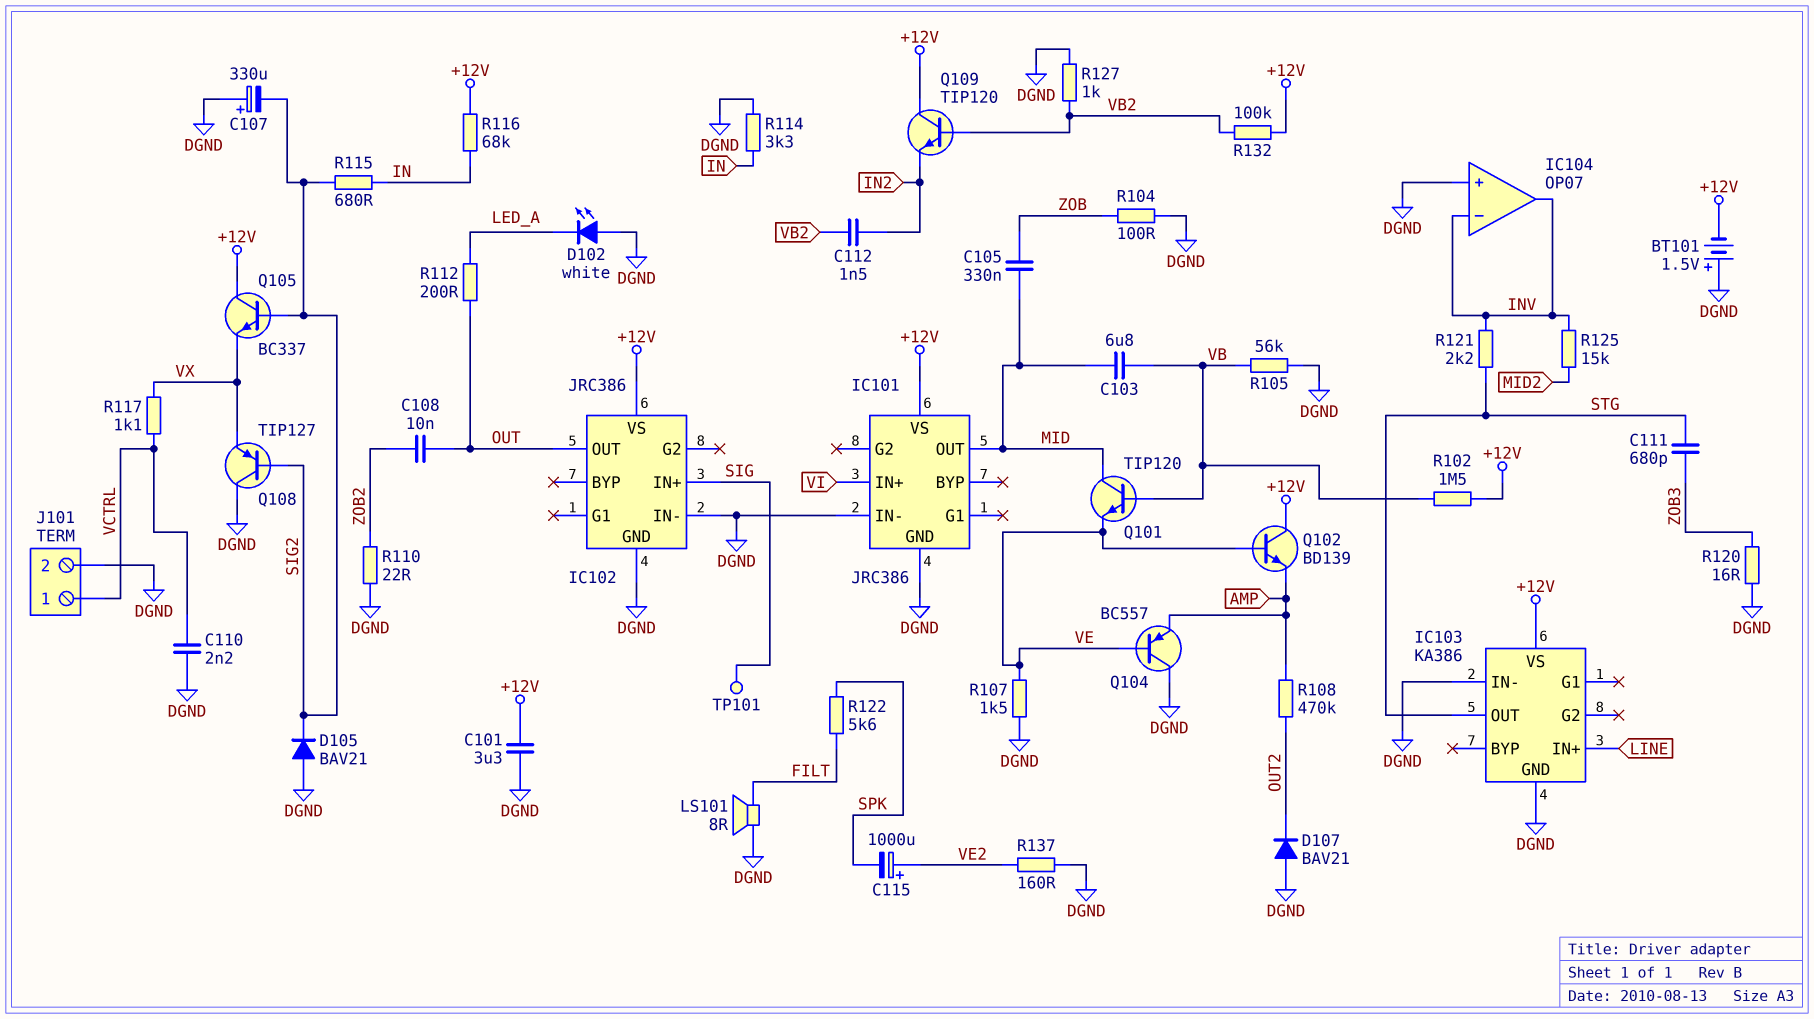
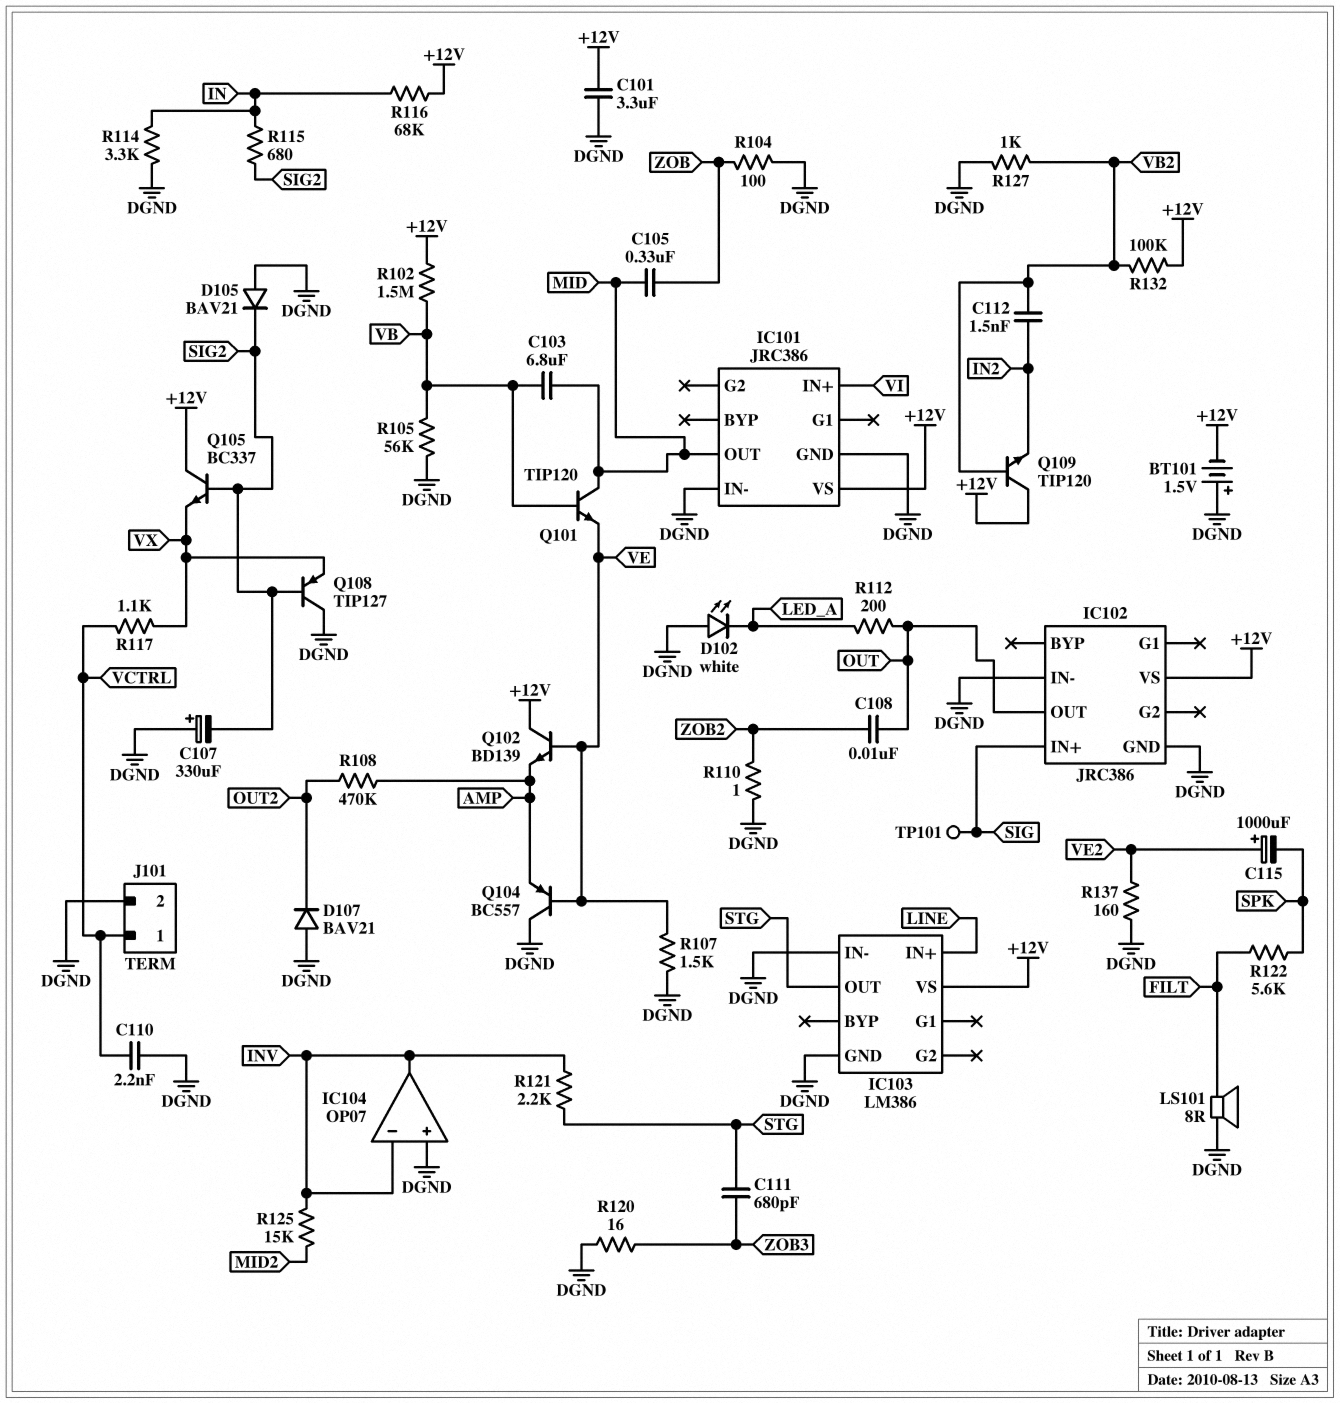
IC103: KA386 -> LM386
R110: 22 (DGND, ZOB2) -> 1 (DGND, ZOB2)

